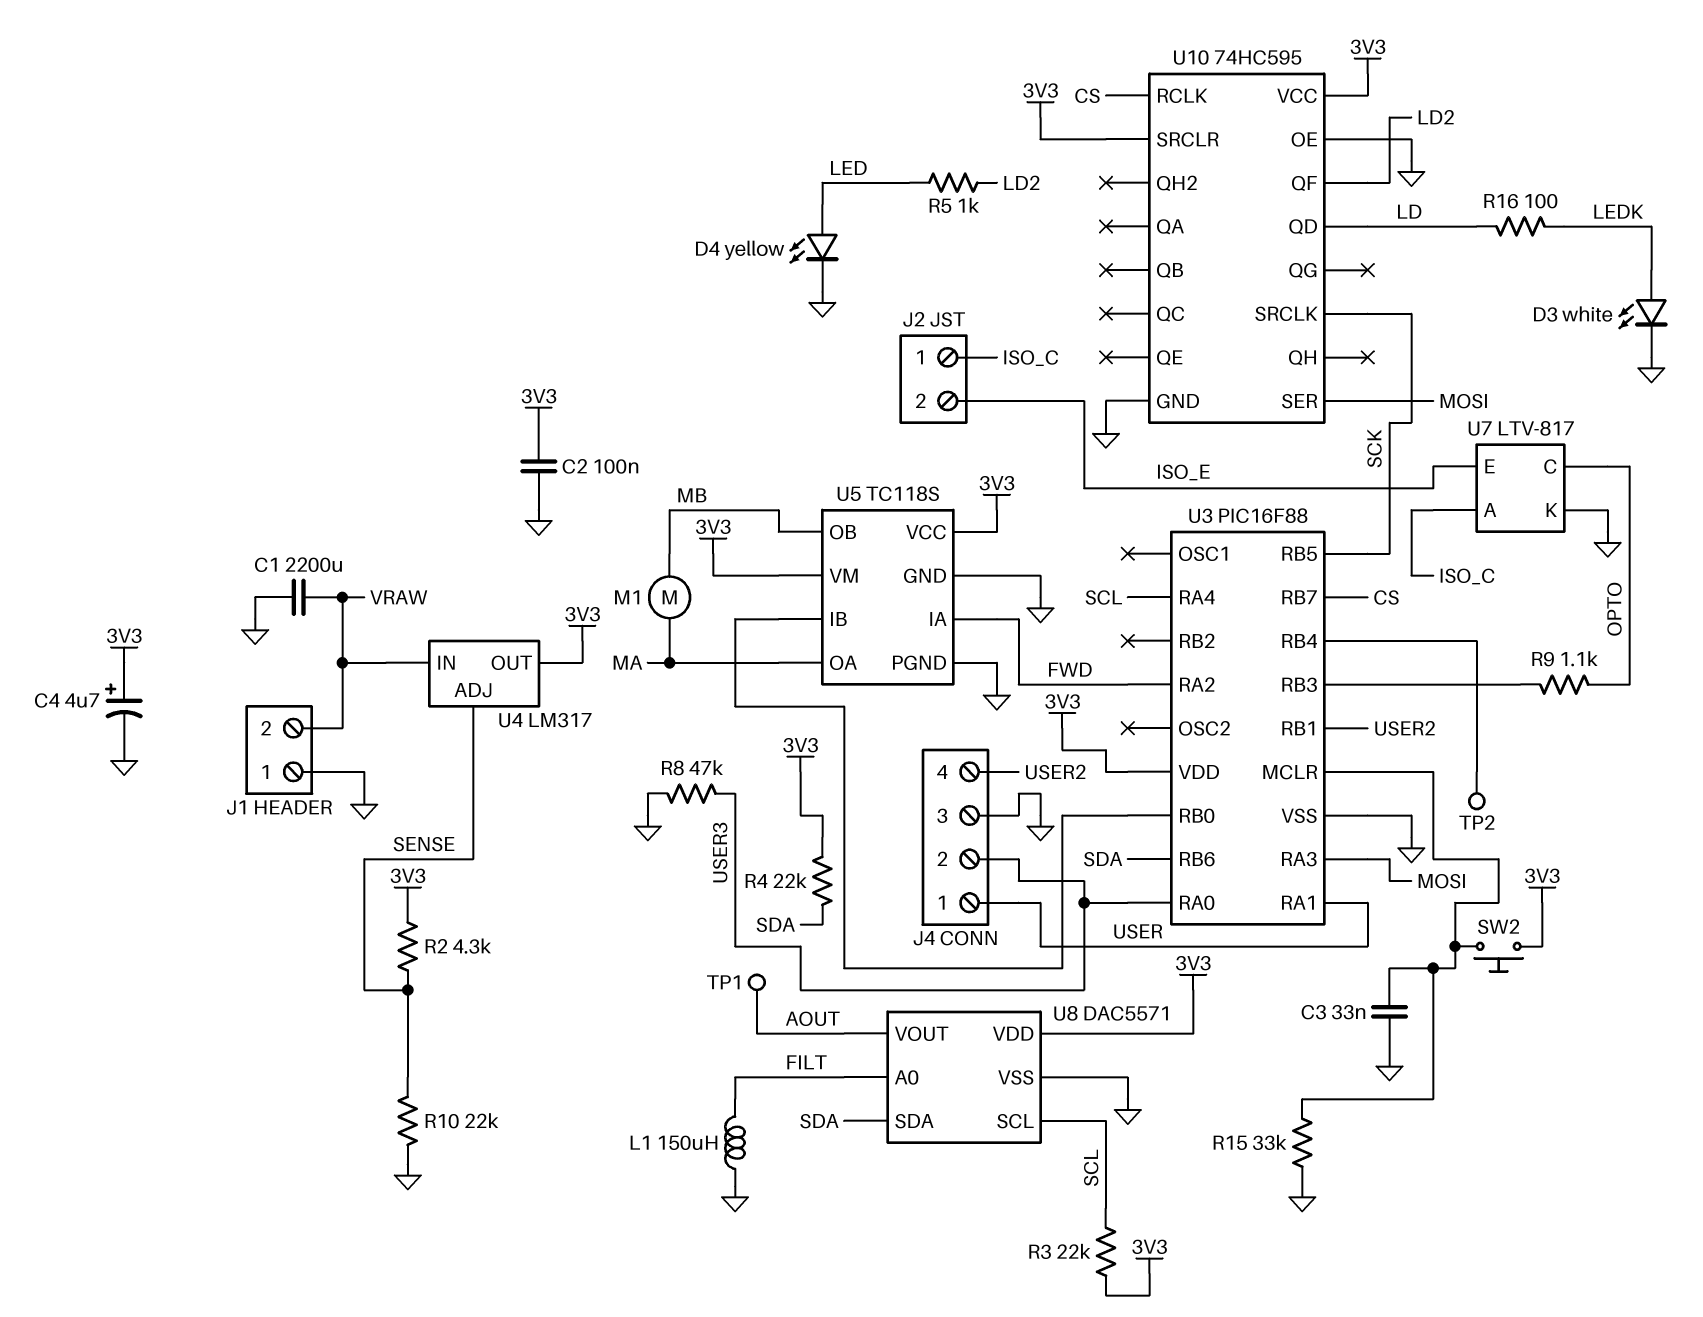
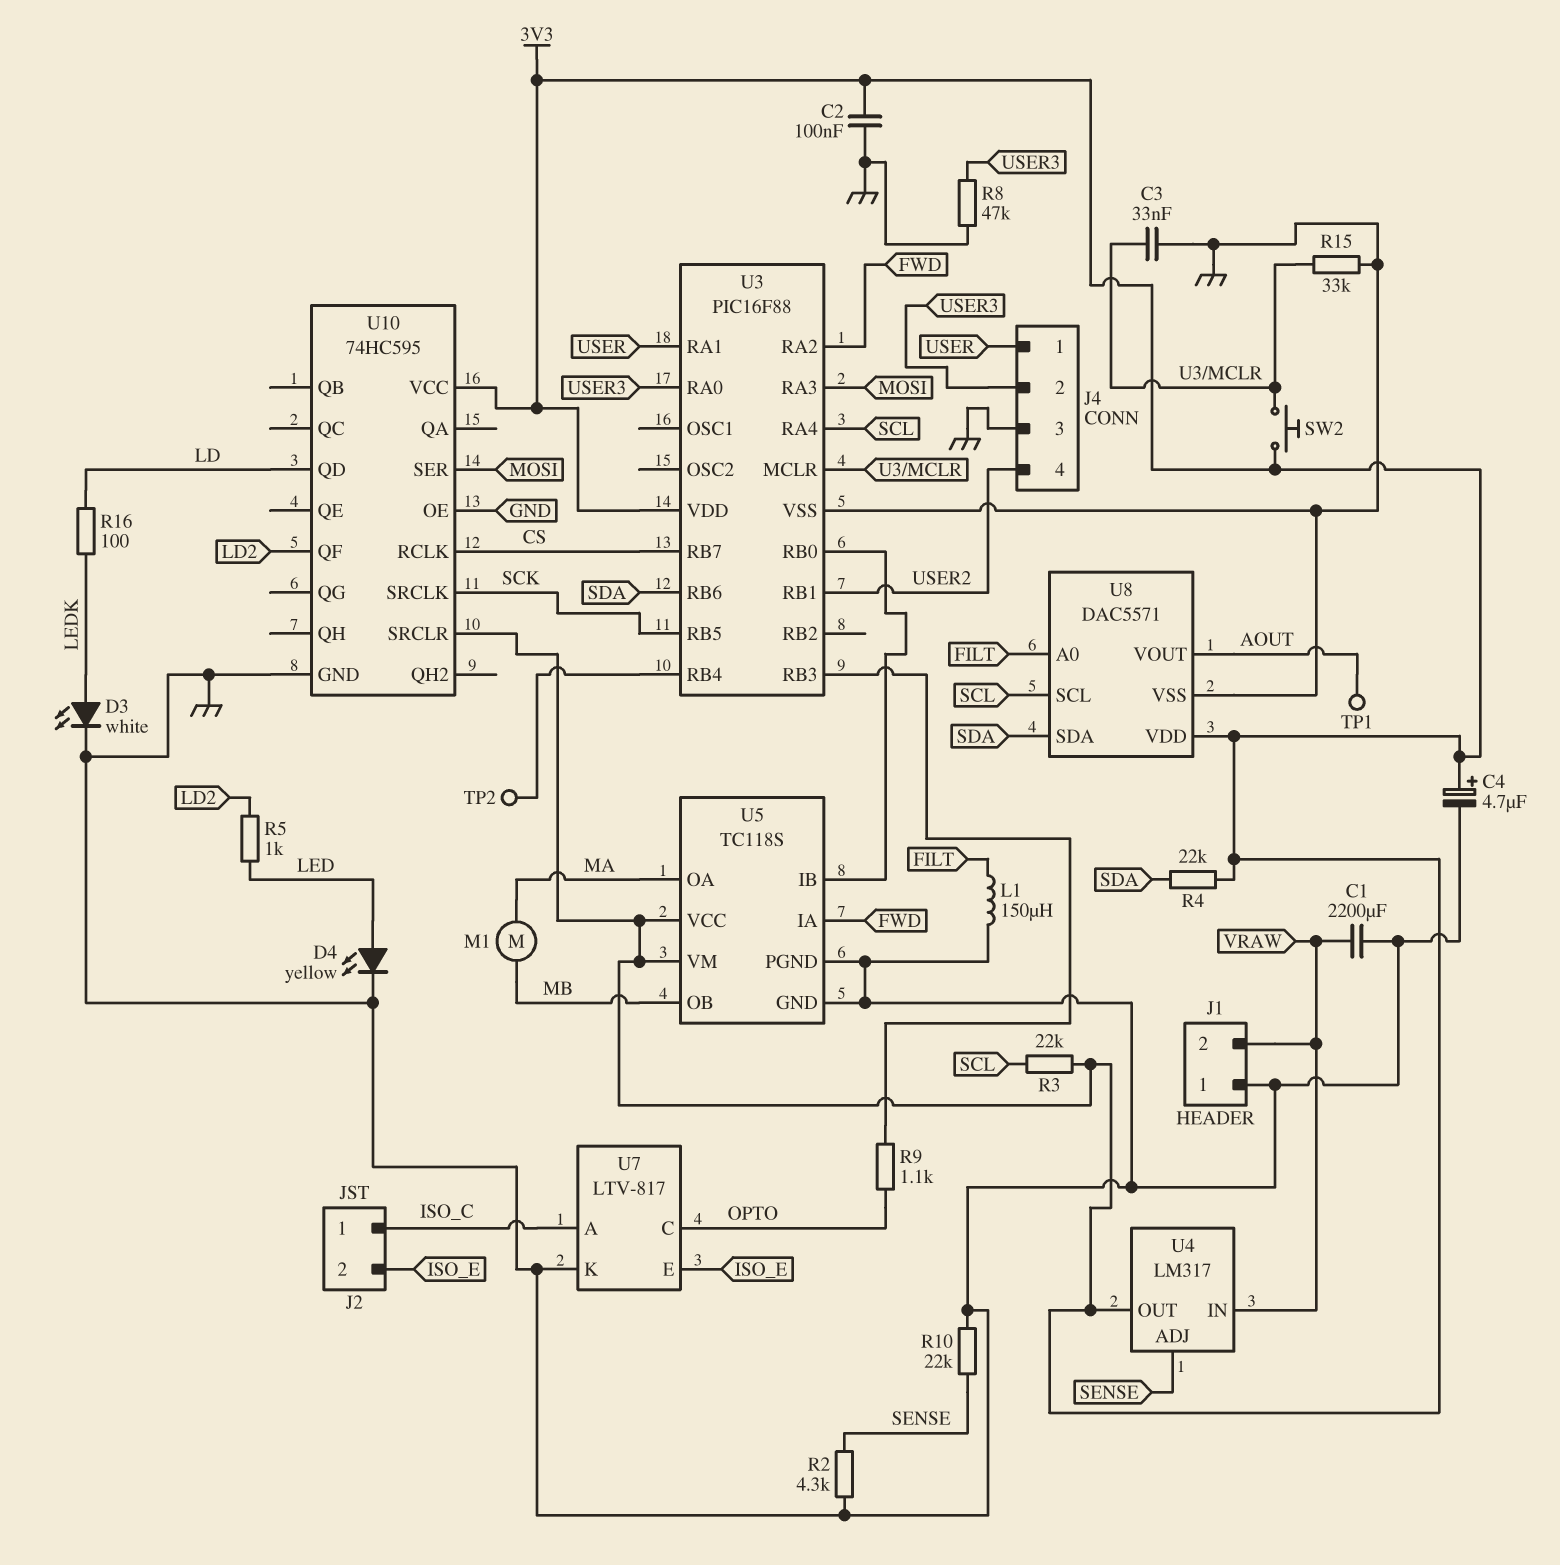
R2: 4.3k (3V3, SENSE) -> 4.3k (GND, SENSE)

